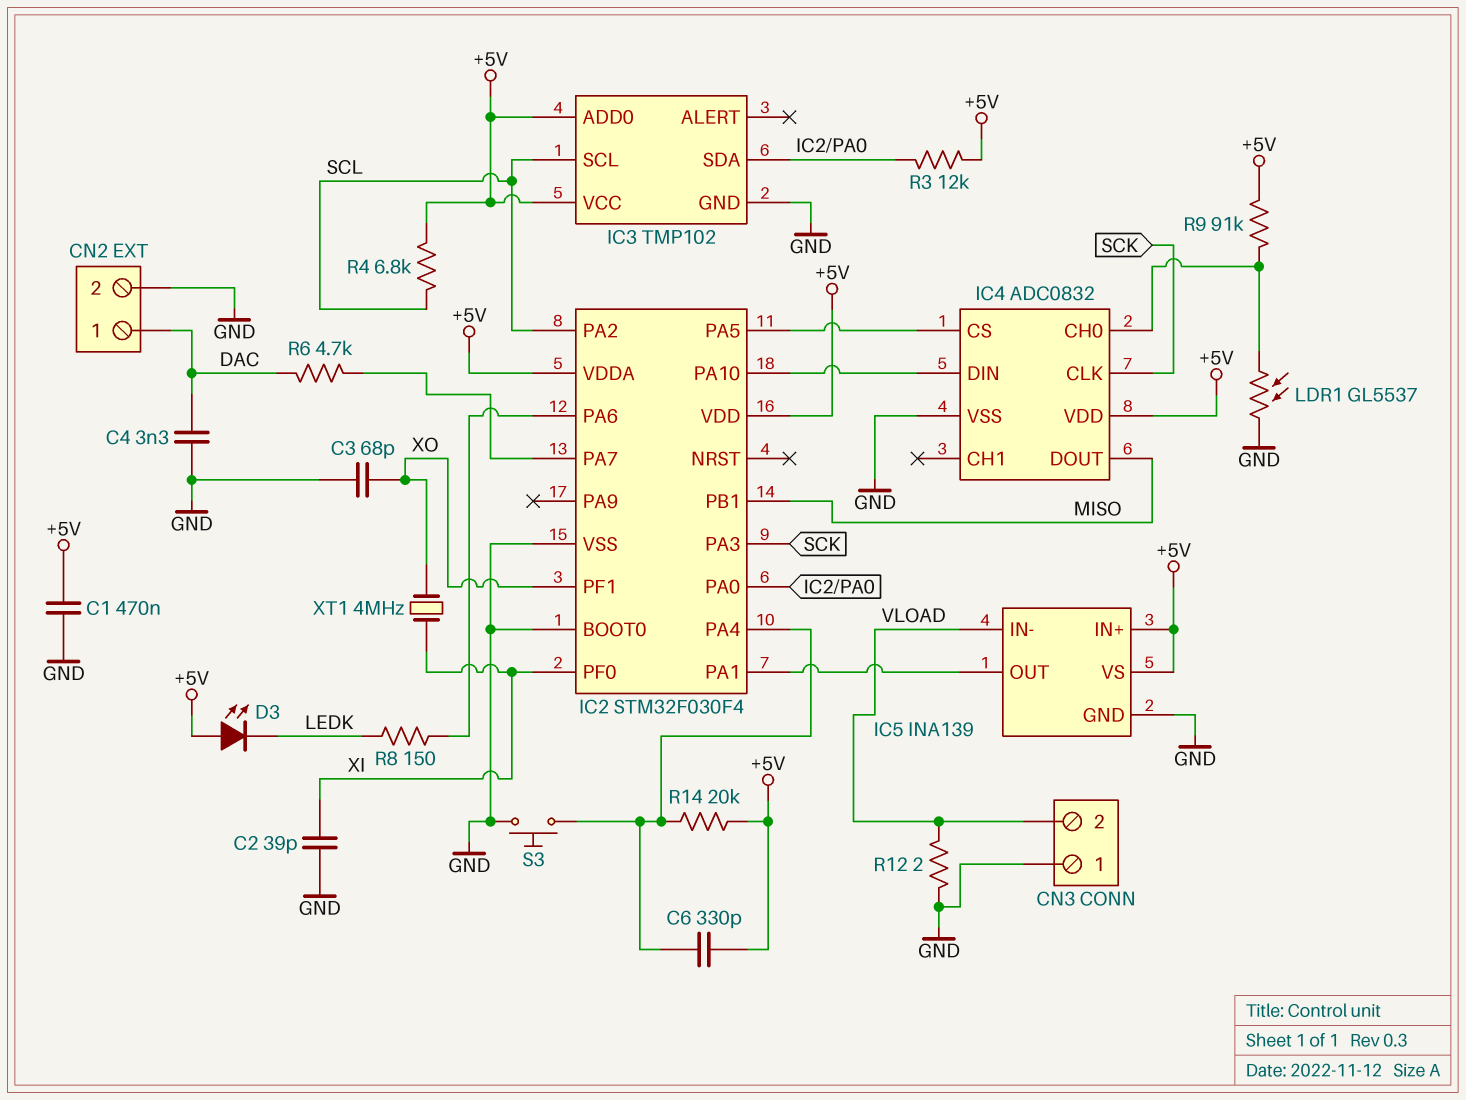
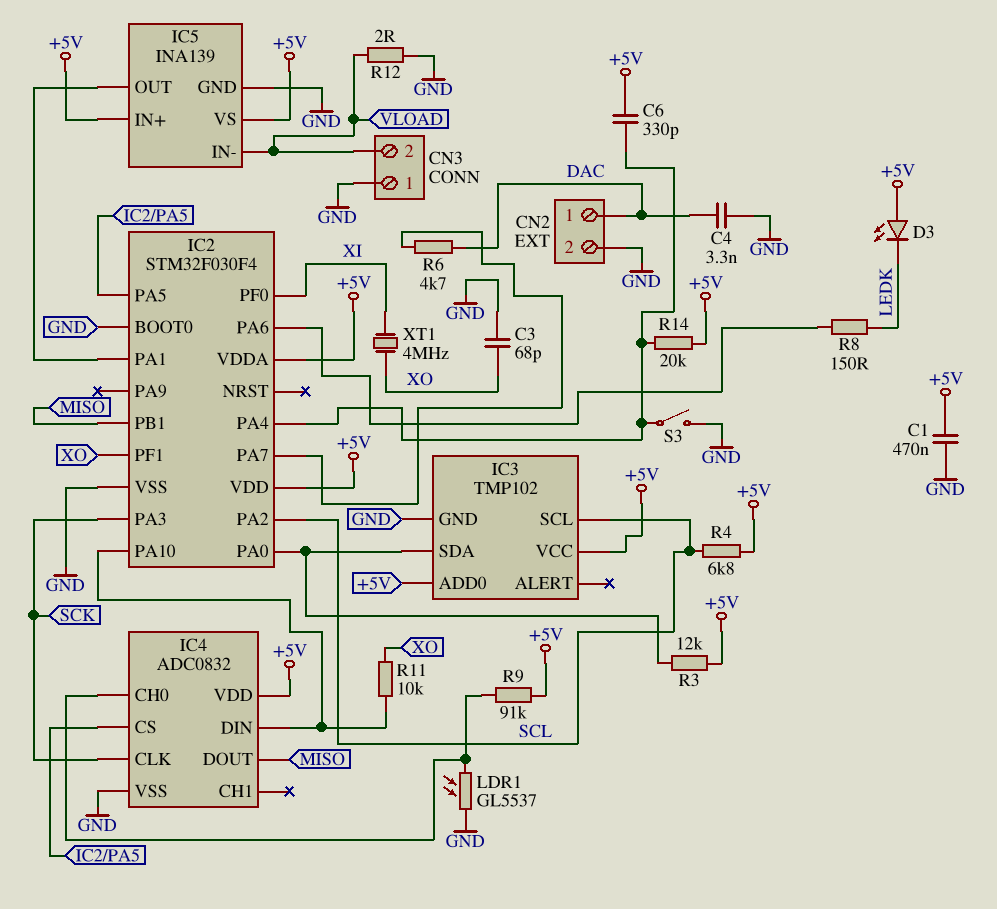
C2: 39pF (GND, XI) -> none
R11: none -> 10k (IC2/PA10, XO)
S3: button (GND, IC2/PA4) -> switch (GND, IC2/PA4)

